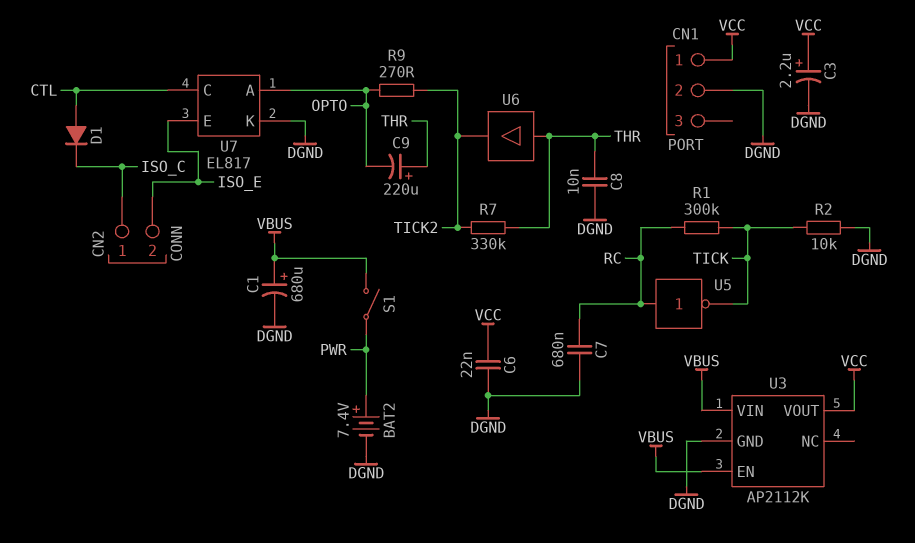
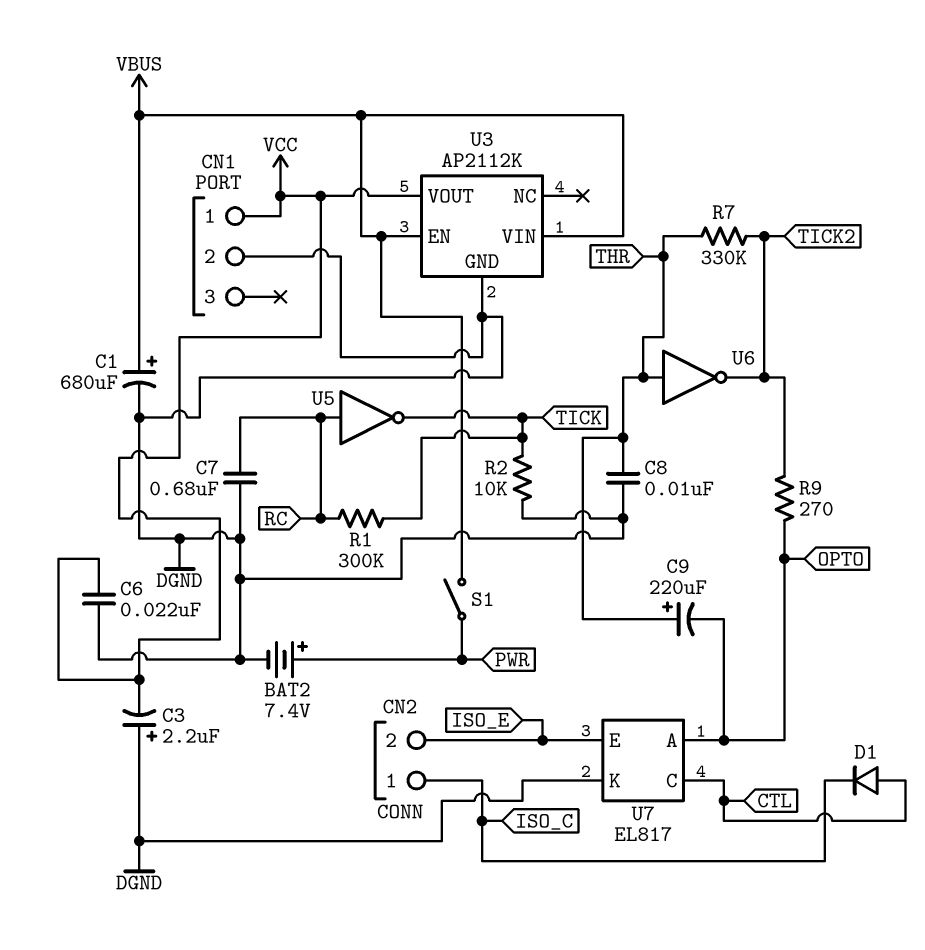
C3: 2.2uF (plus VCC, minus DGND) -> 2.2uF (plus DGND, minus VCC)
U6: buffer (in THR, out TICK2) -> NOT (in THR, out TICK2)

